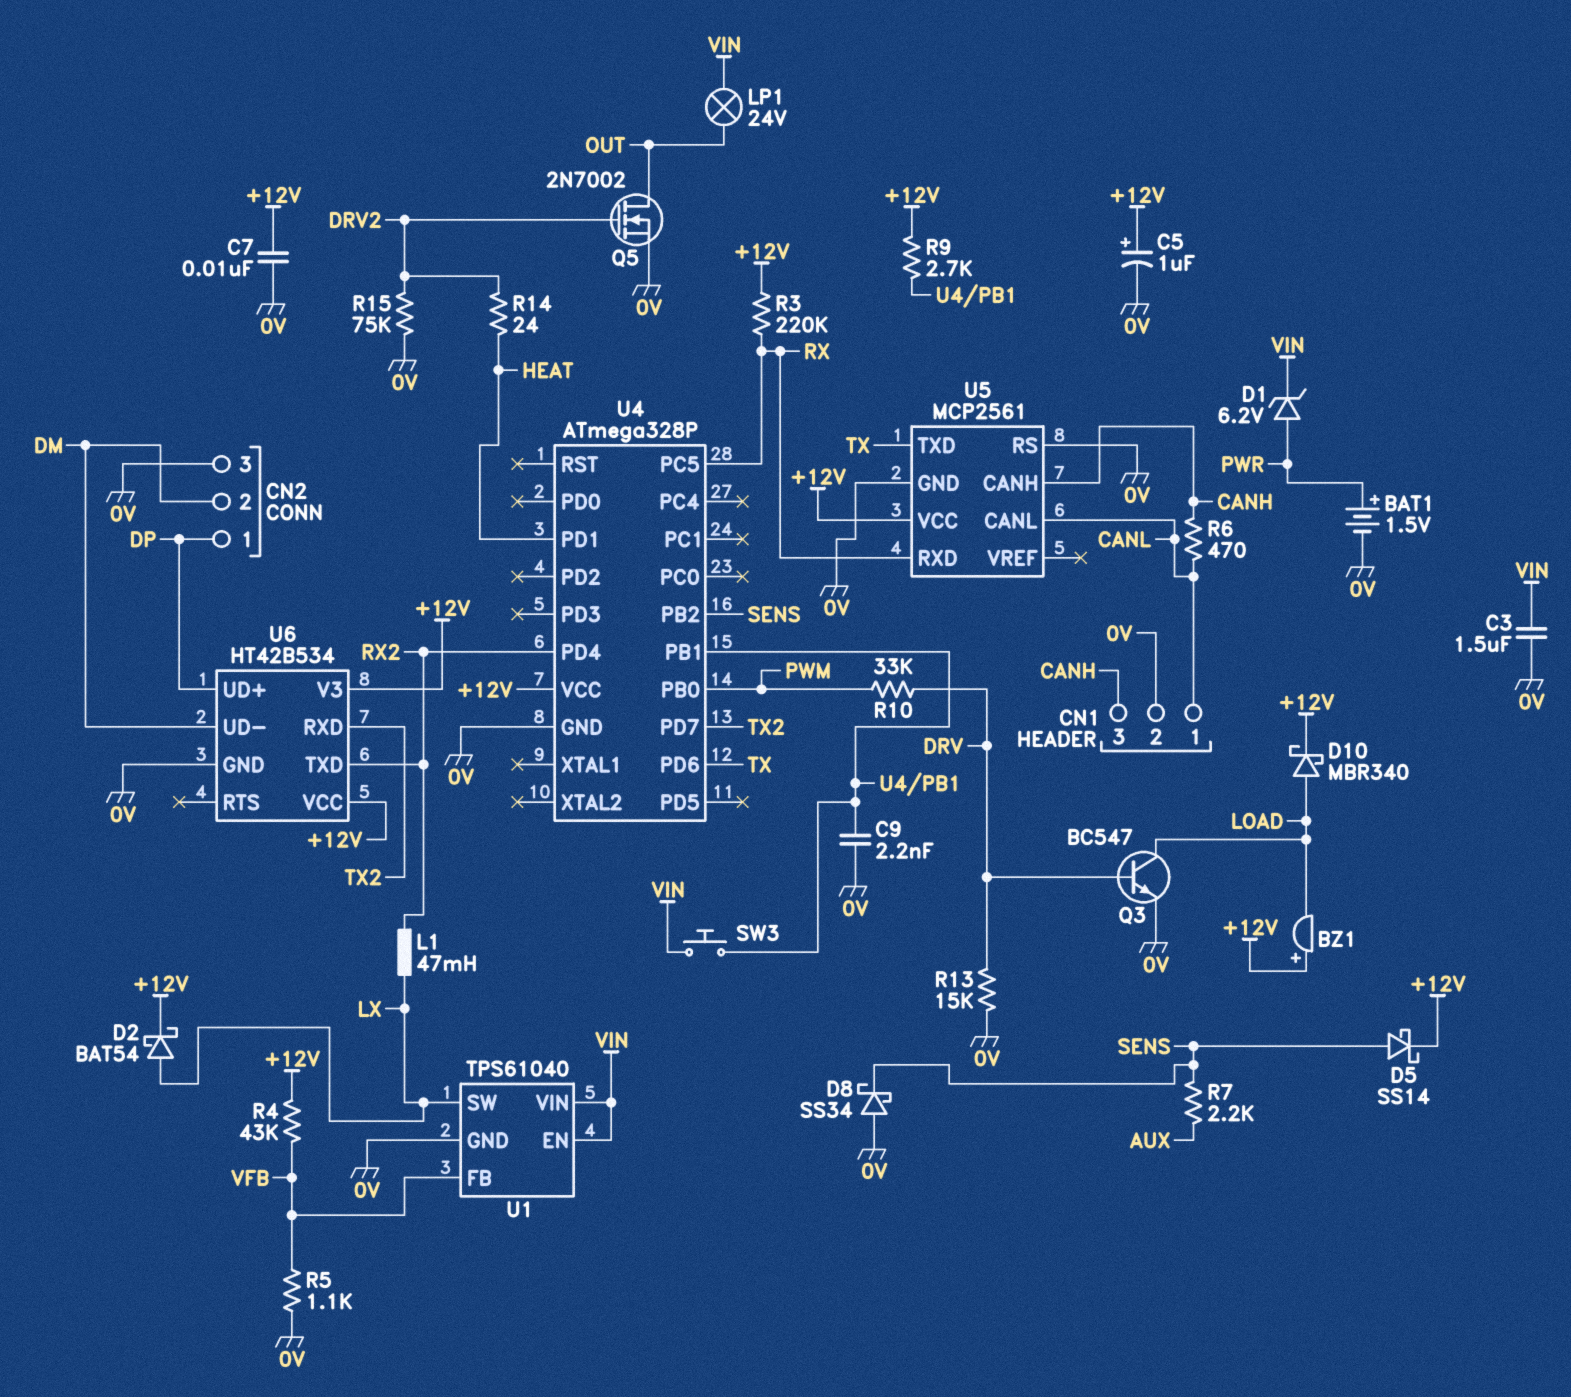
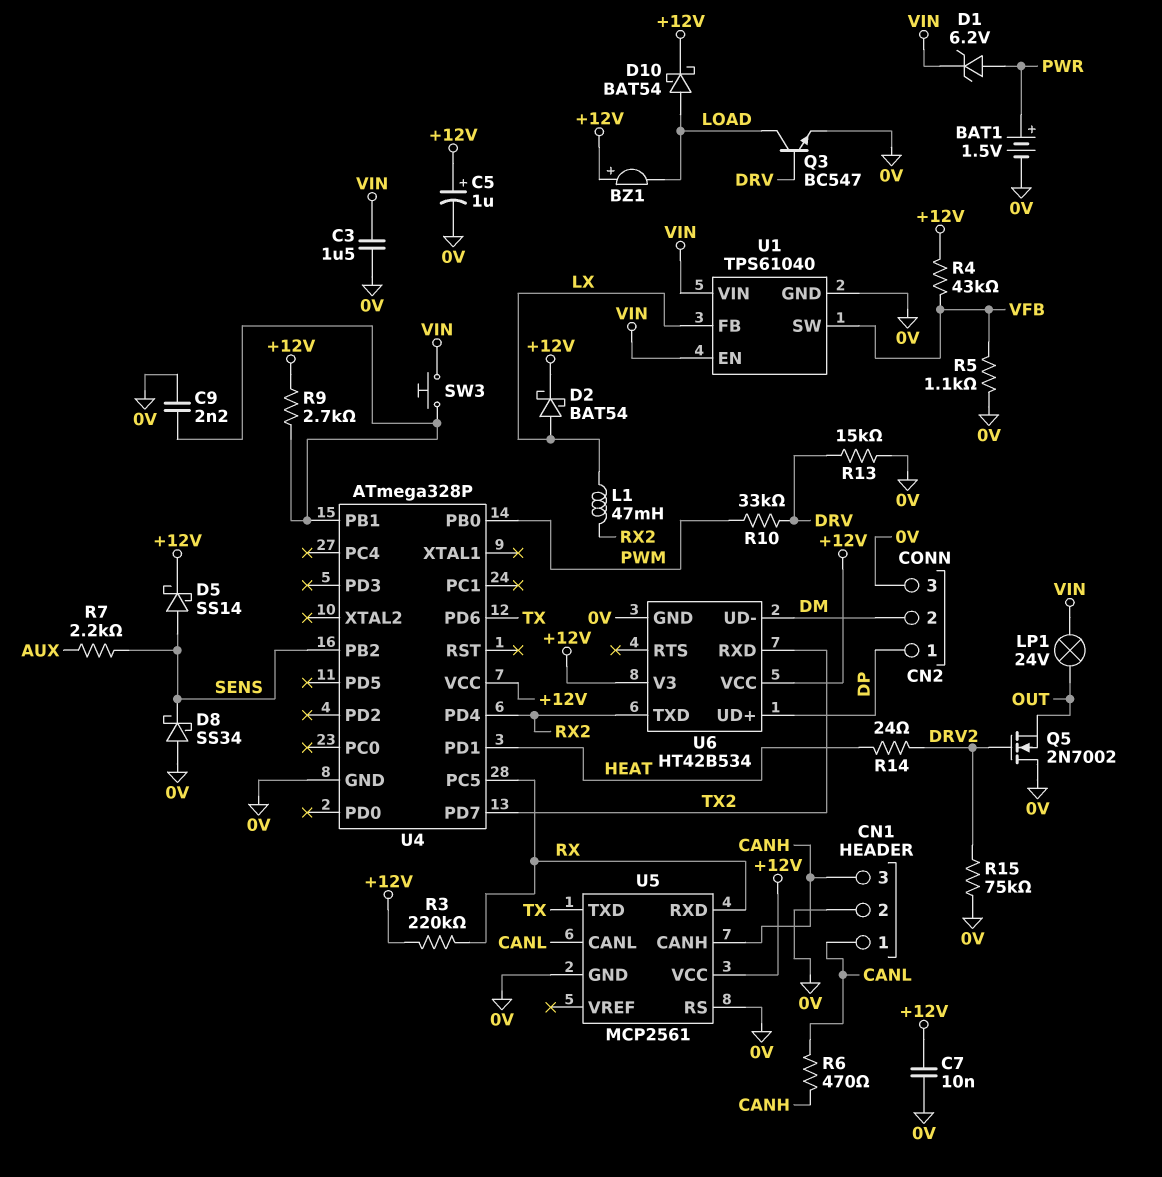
D10: schottky MBR340 (A LOAD, K +12V) -> schottky BAT54 (A LOAD, K +12V)
Q5: NMOS 2N7002 (G DRV2, D OUT, S 0V) -> NMOS 2N7002 (G DRV2, D 0V, S OUT)
U1 pin FB: VFB -> LX
U1 pin SW: LX -> VFB

